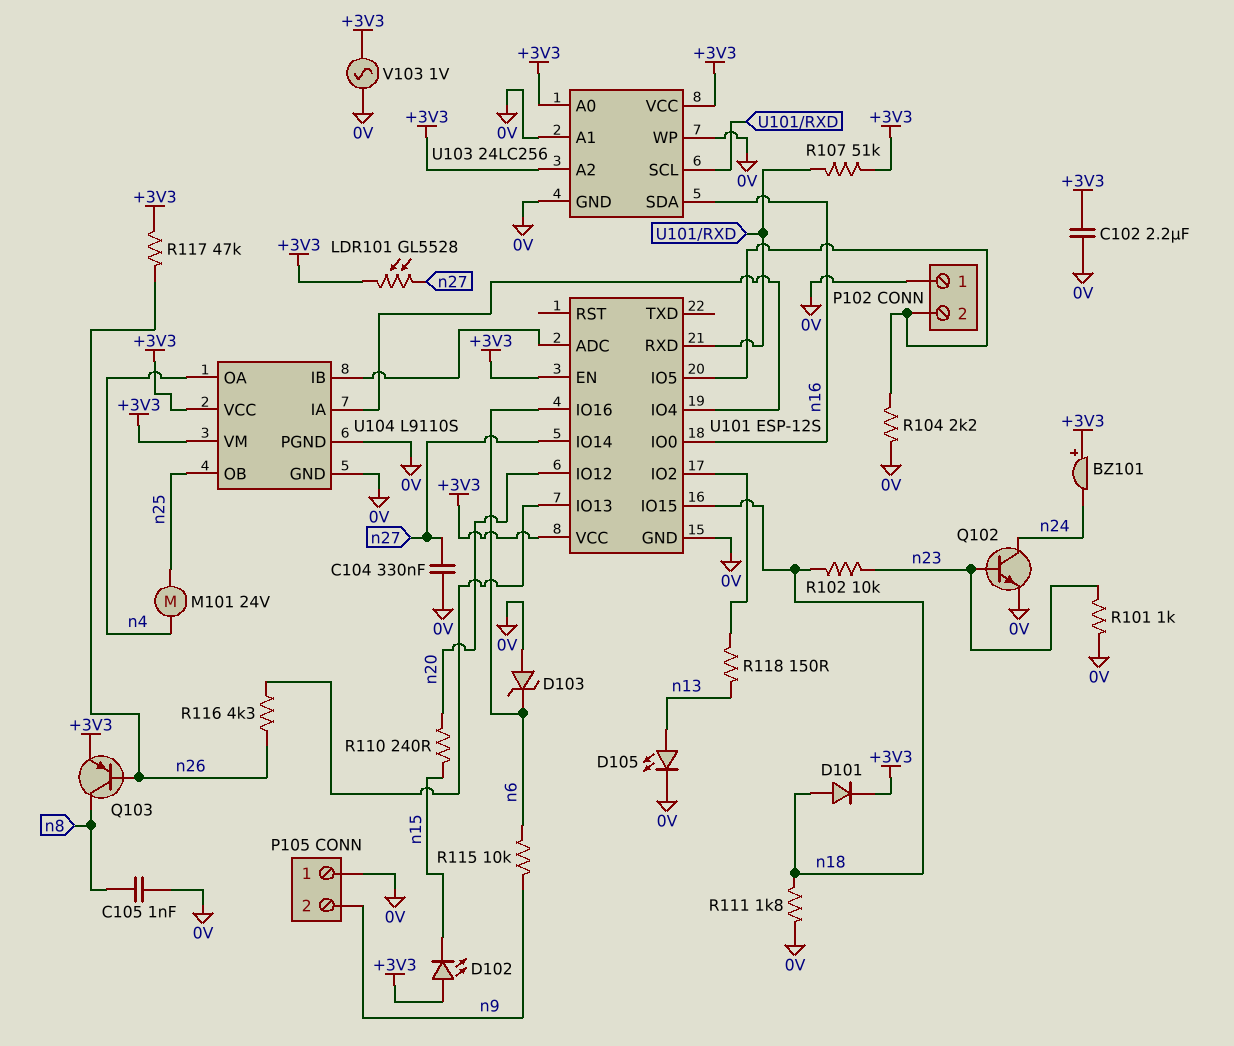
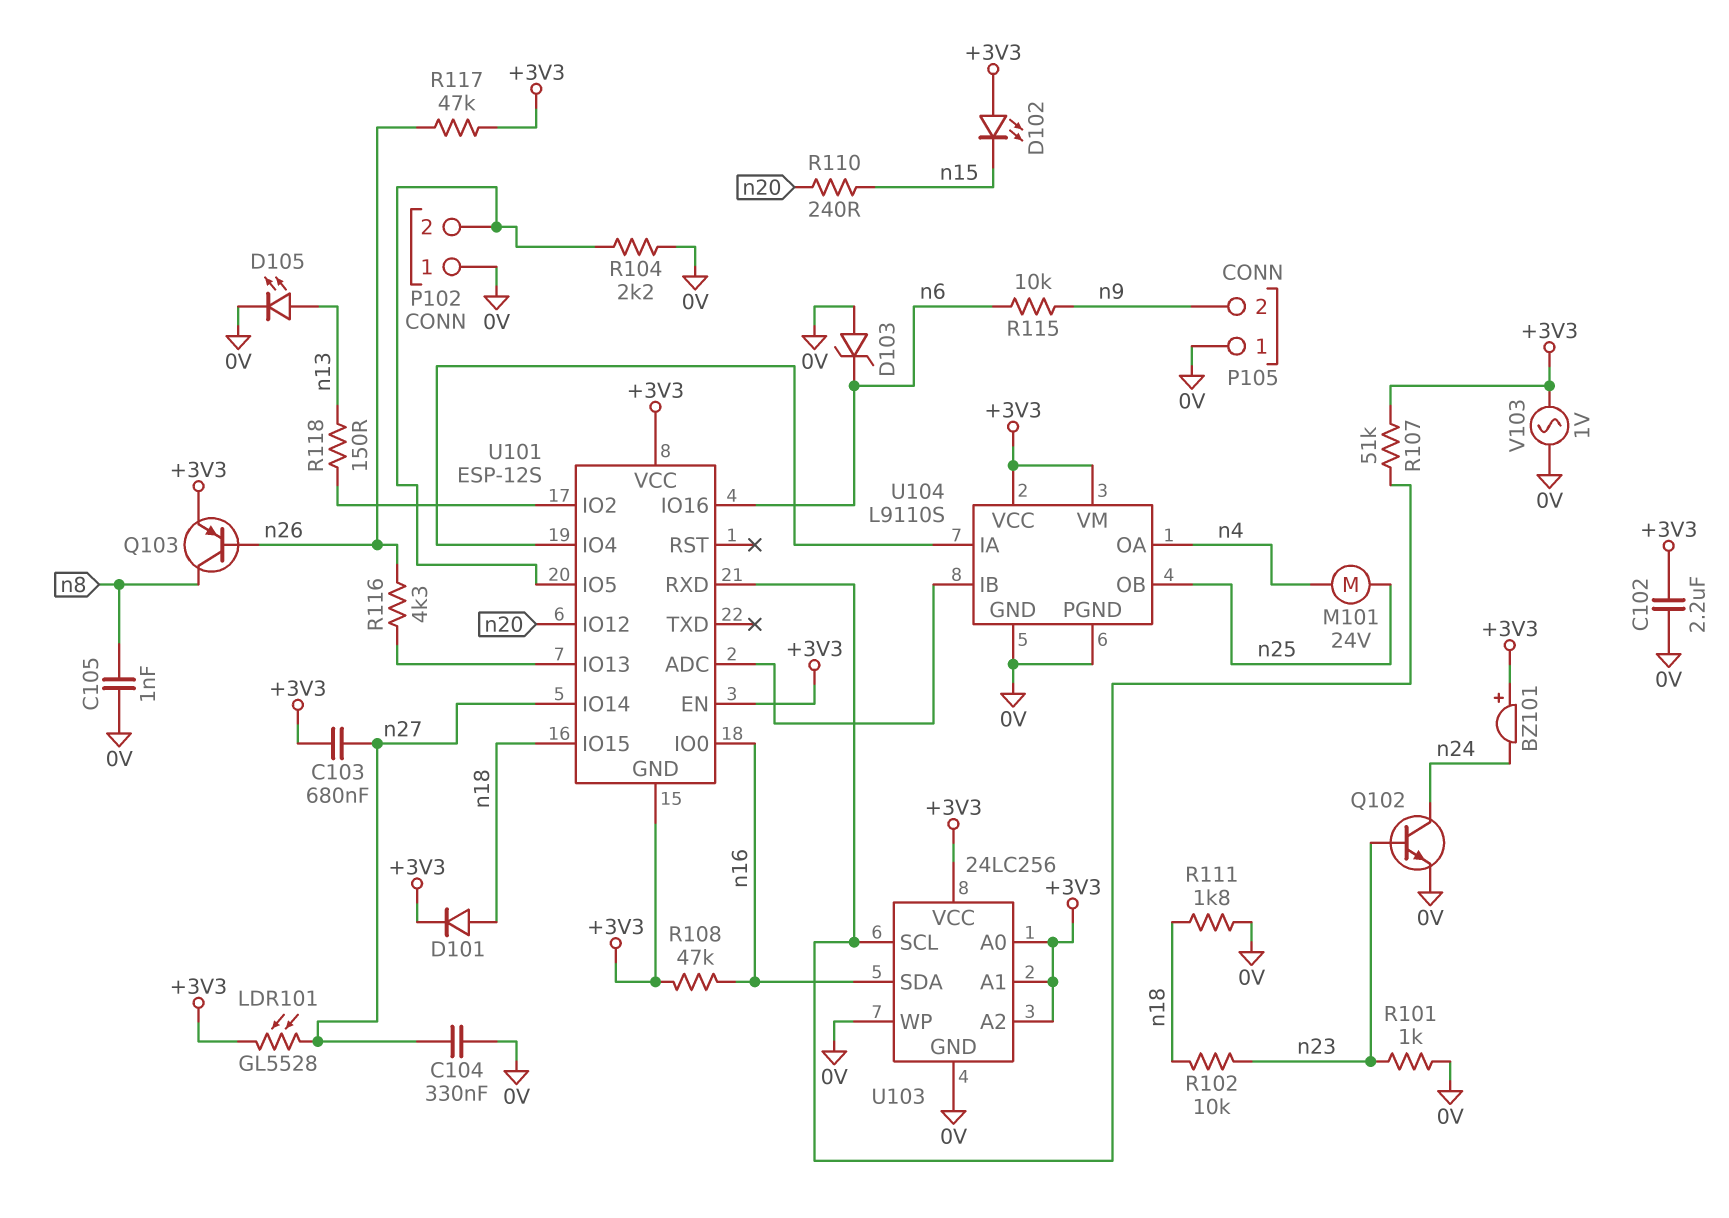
C103: none -> 680nF (+3V3, n27)
R108: none -> 47k (+3V3, n16)
U101 pin GND: 0V -> +3V3
U103 pin A1: 0V -> +3V3

